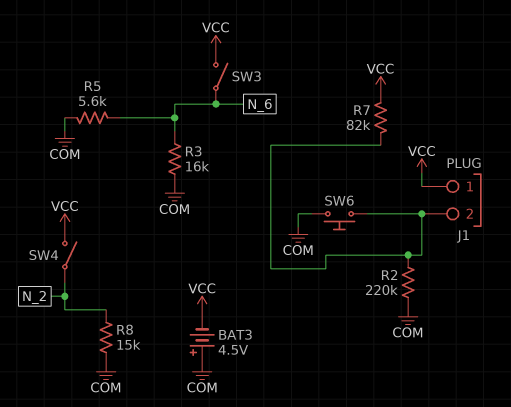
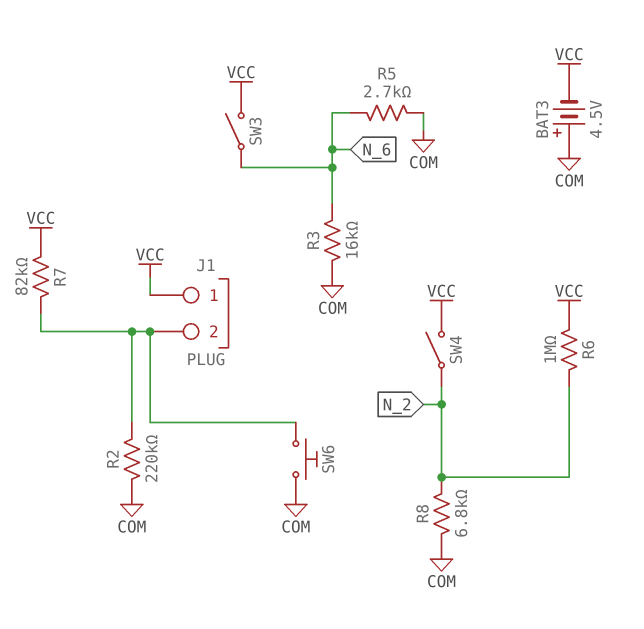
R5: 5.6k (COM, N_6) -> 2.7k (COM, N_6)
R6: none -> 1M (N_2, VCC)
R8: 15k (COM, N_2) -> 6.8k (COM, N_2)

